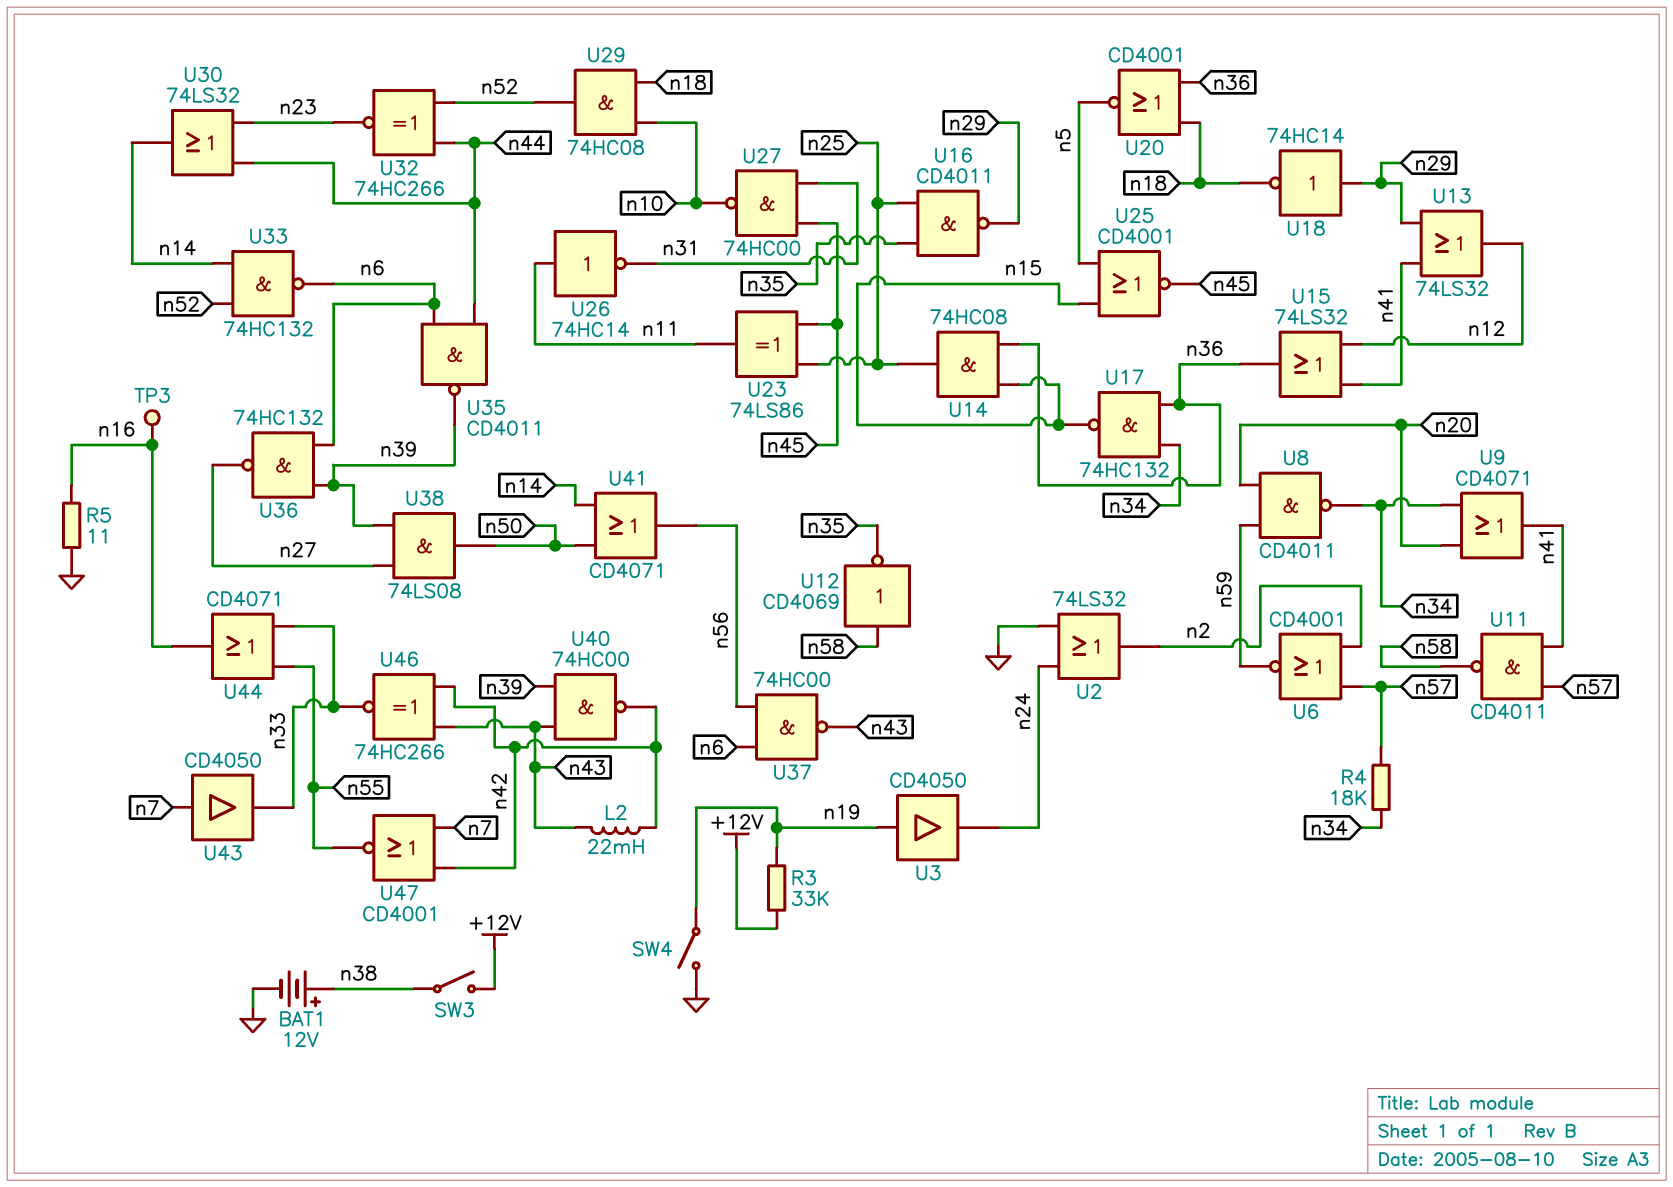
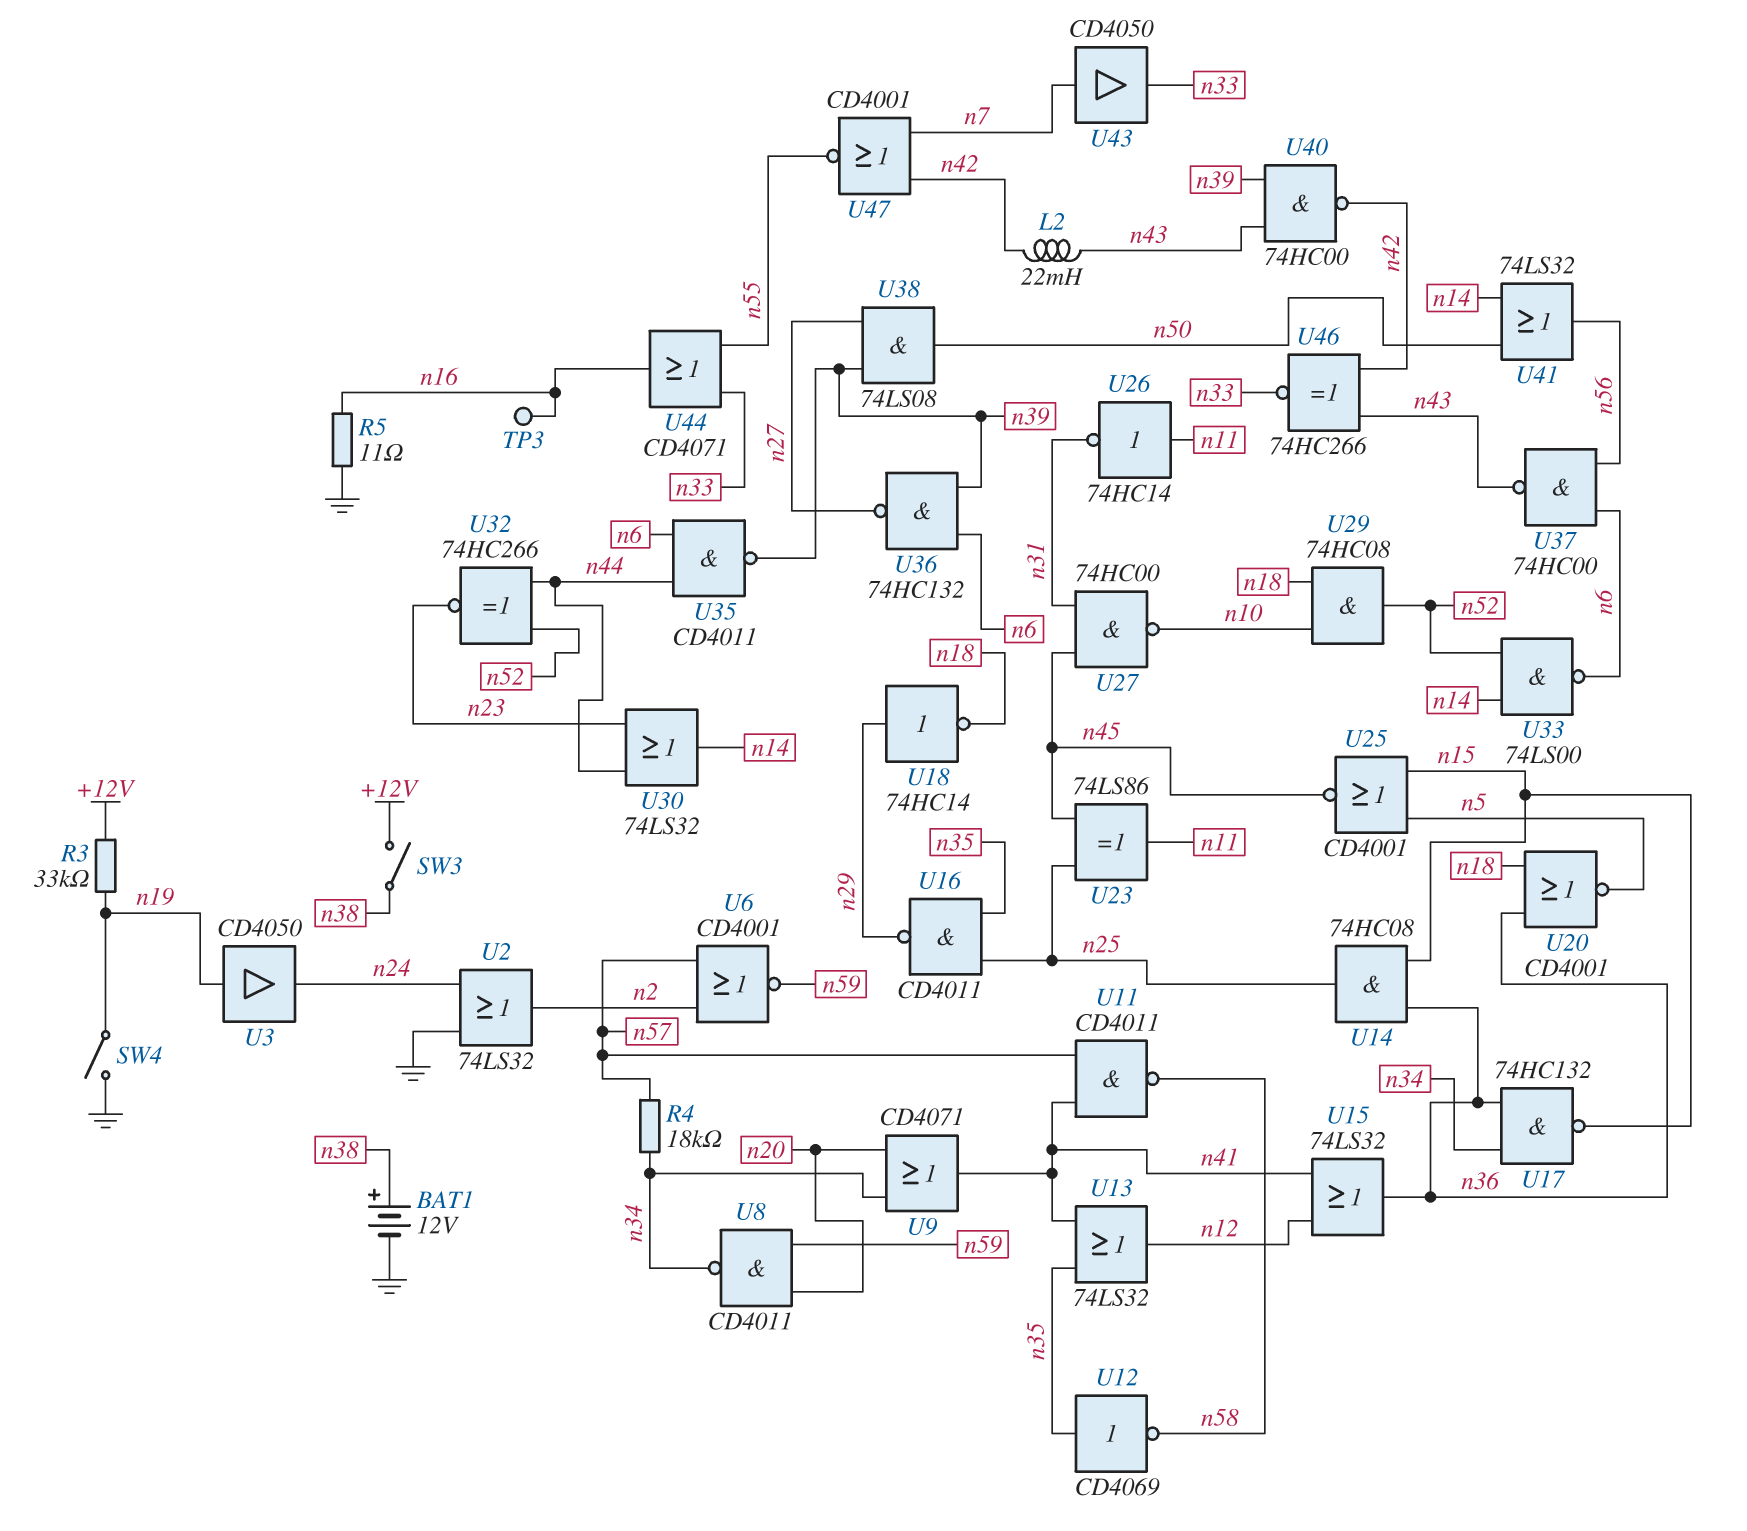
U12: NOT CD4069 (in n58, out n35) -> NOT CD4069 (in n35, out n58)
U13: OR 74LS32 (in n29, in n41, out n12) -> OR 74LS32 (in n35, in n41, out n12)
U33: NAND 74HC132 (in n14, in n52, out n6) -> NAND 74LS00 (in n14, in n52, out n6)
U41: OR CD4071 (in n14, in n50, out n56) -> OR 74LS32 (in n14, in n50, out n56)

